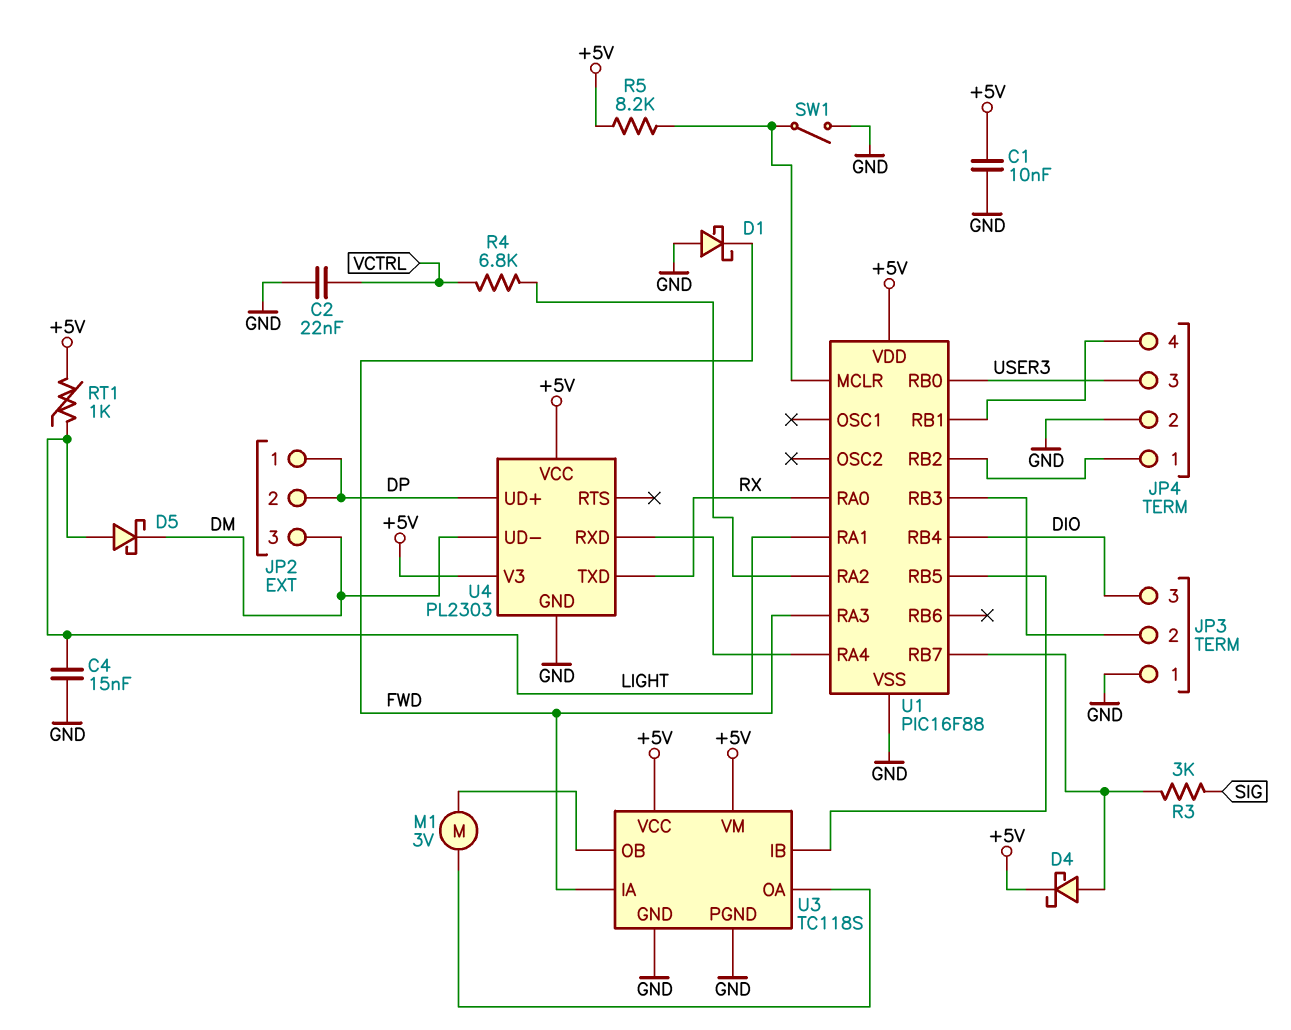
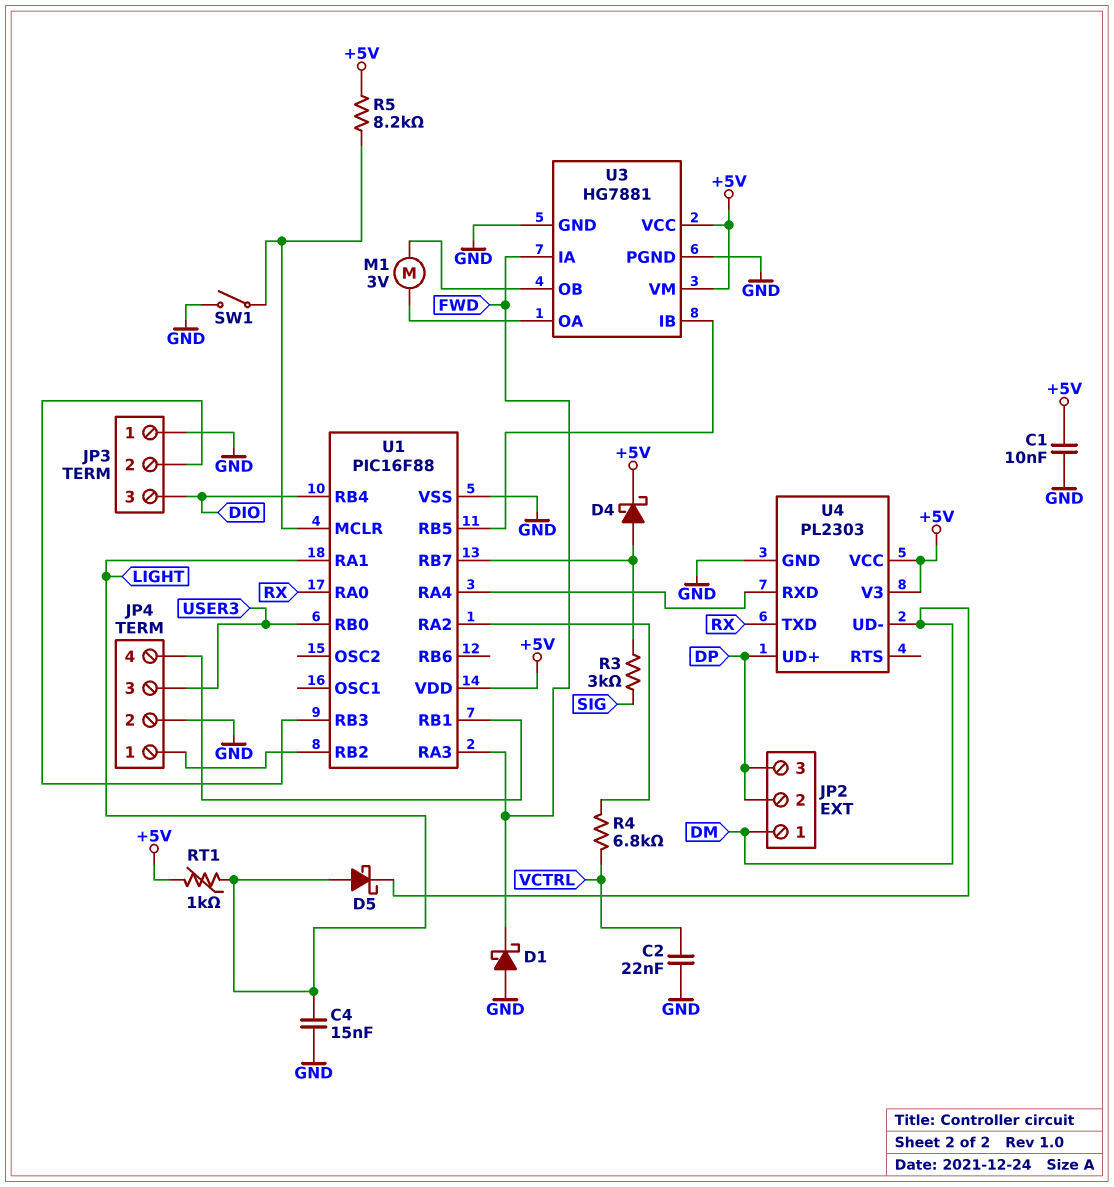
JP2 pin 1: DP -> DM
JP2 pin 3: DM -> DP
U3: TC118S -> HG7881

